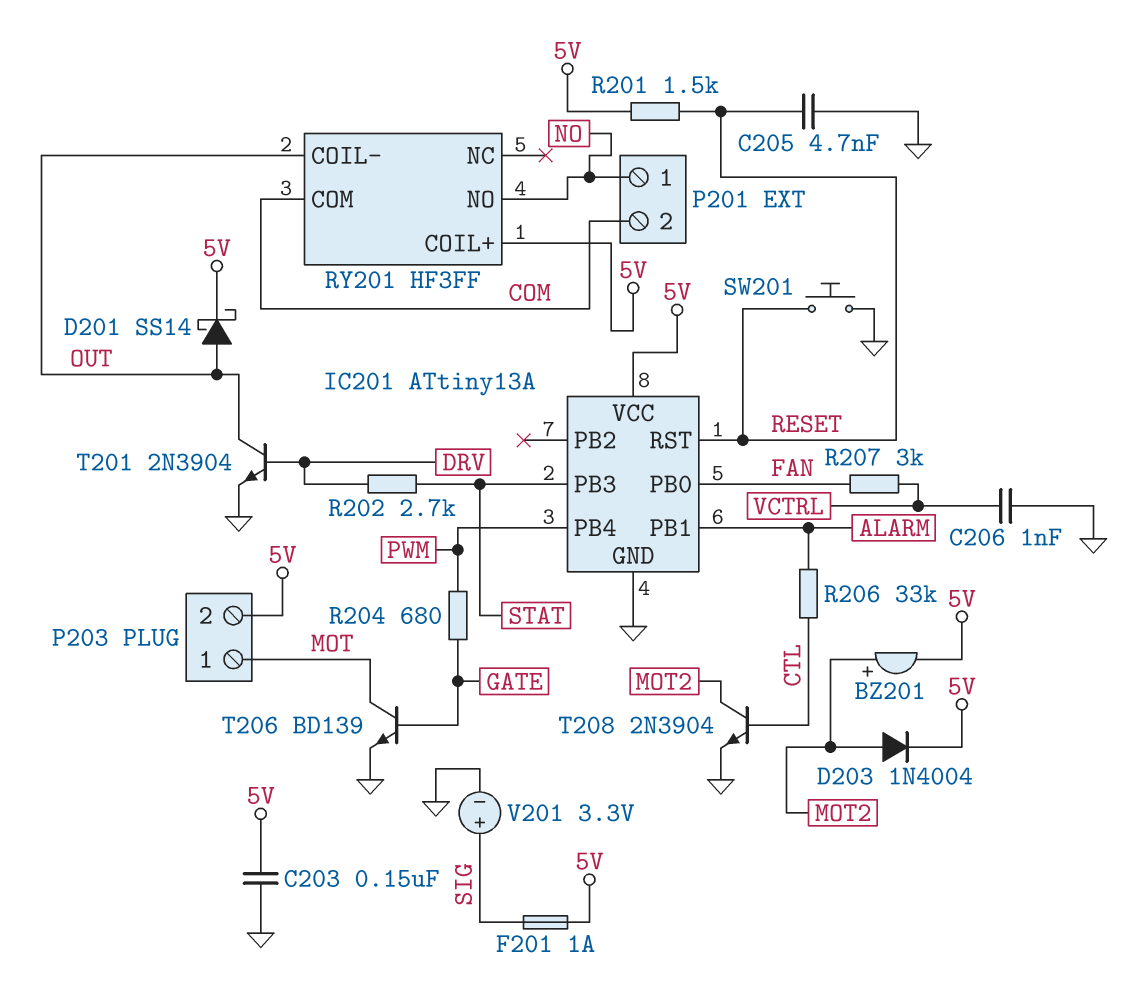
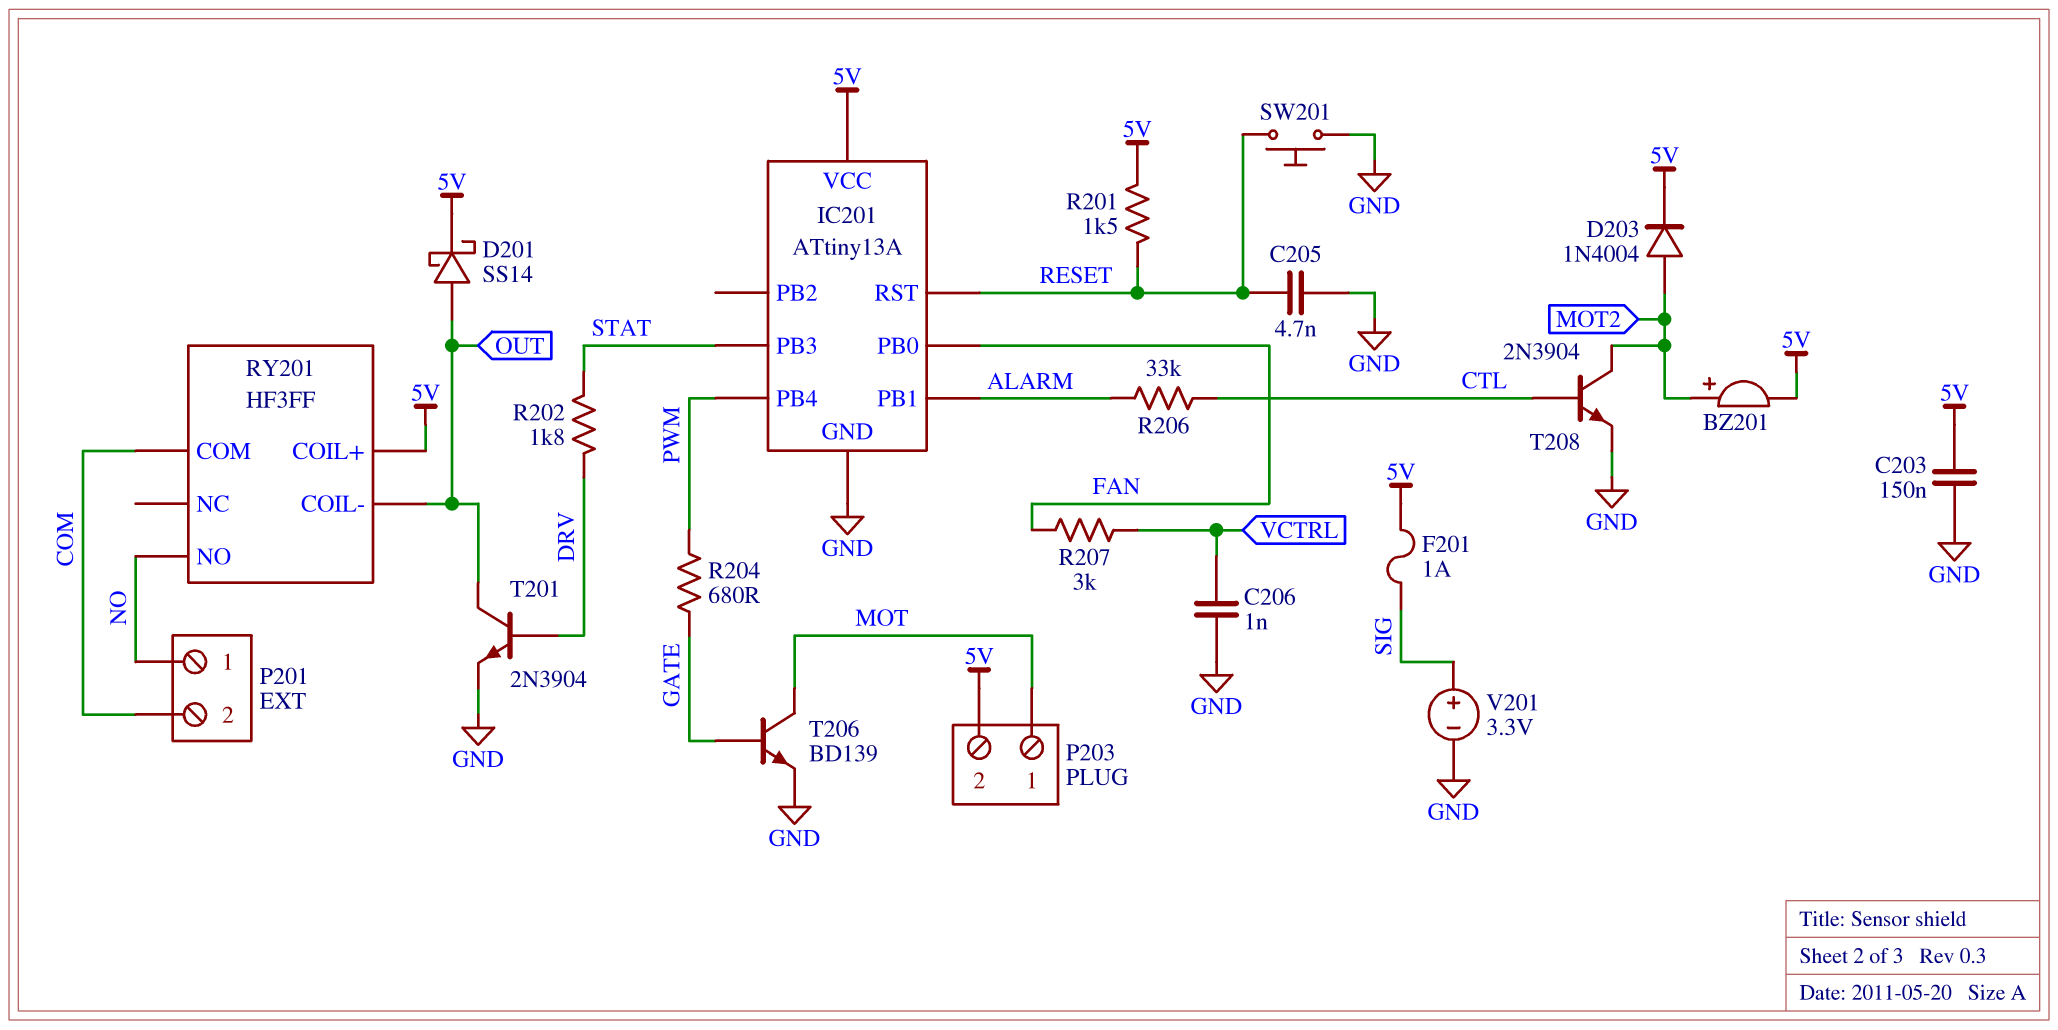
R202: 2.7k (DRV, STAT) -> 1.8k (DRV, STAT)

